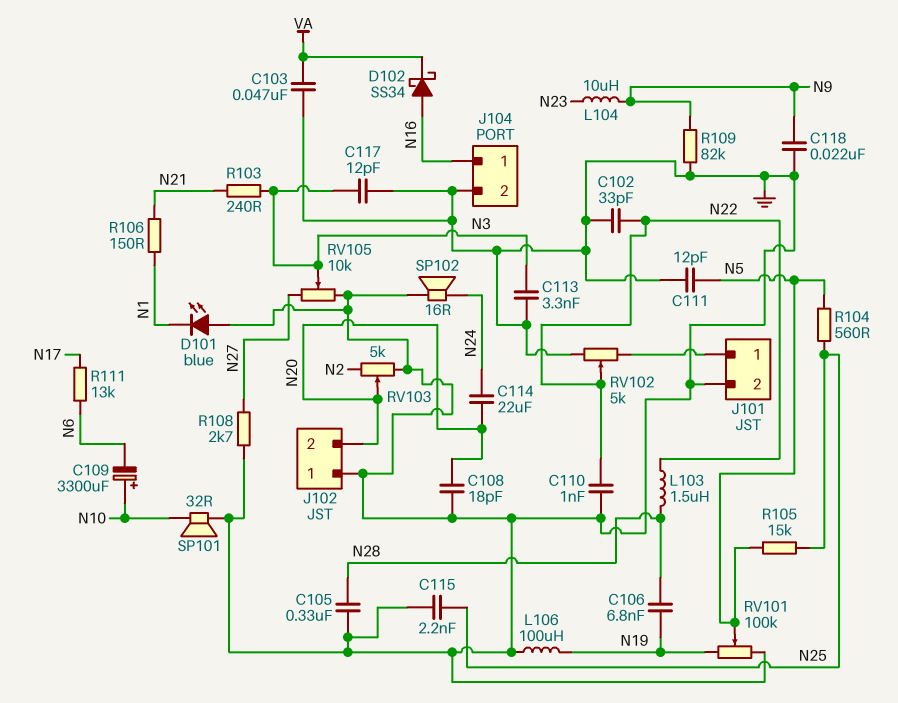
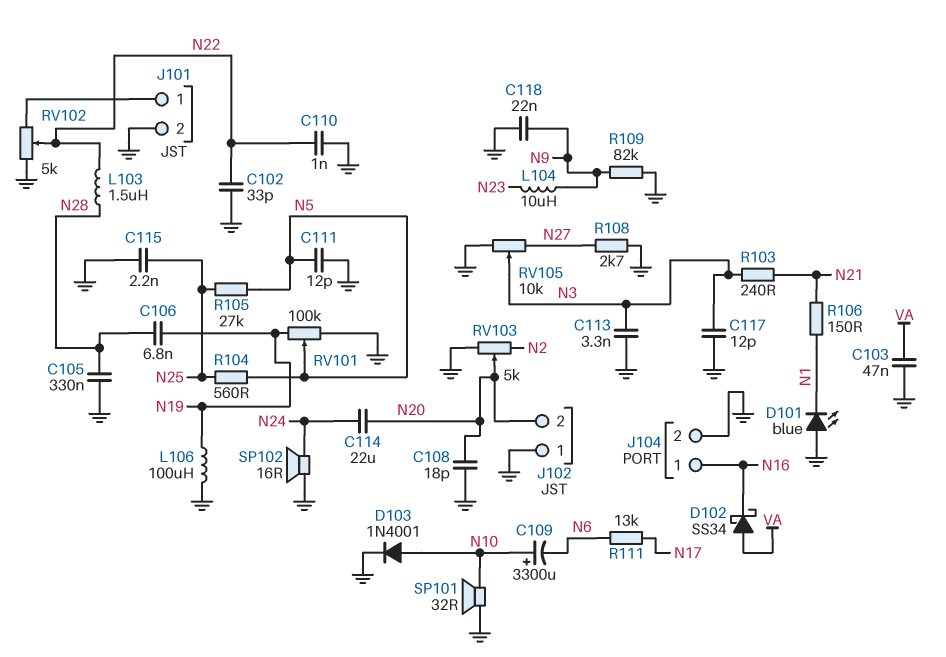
D102: schottky SS34 (A N16, K VA) -> schottky SS34 (A VA, K N16)
D103: none -> diode 1N4001 (A N10, K GND)
R105: 15k (N5, N25) -> 27k (N5, N25)

